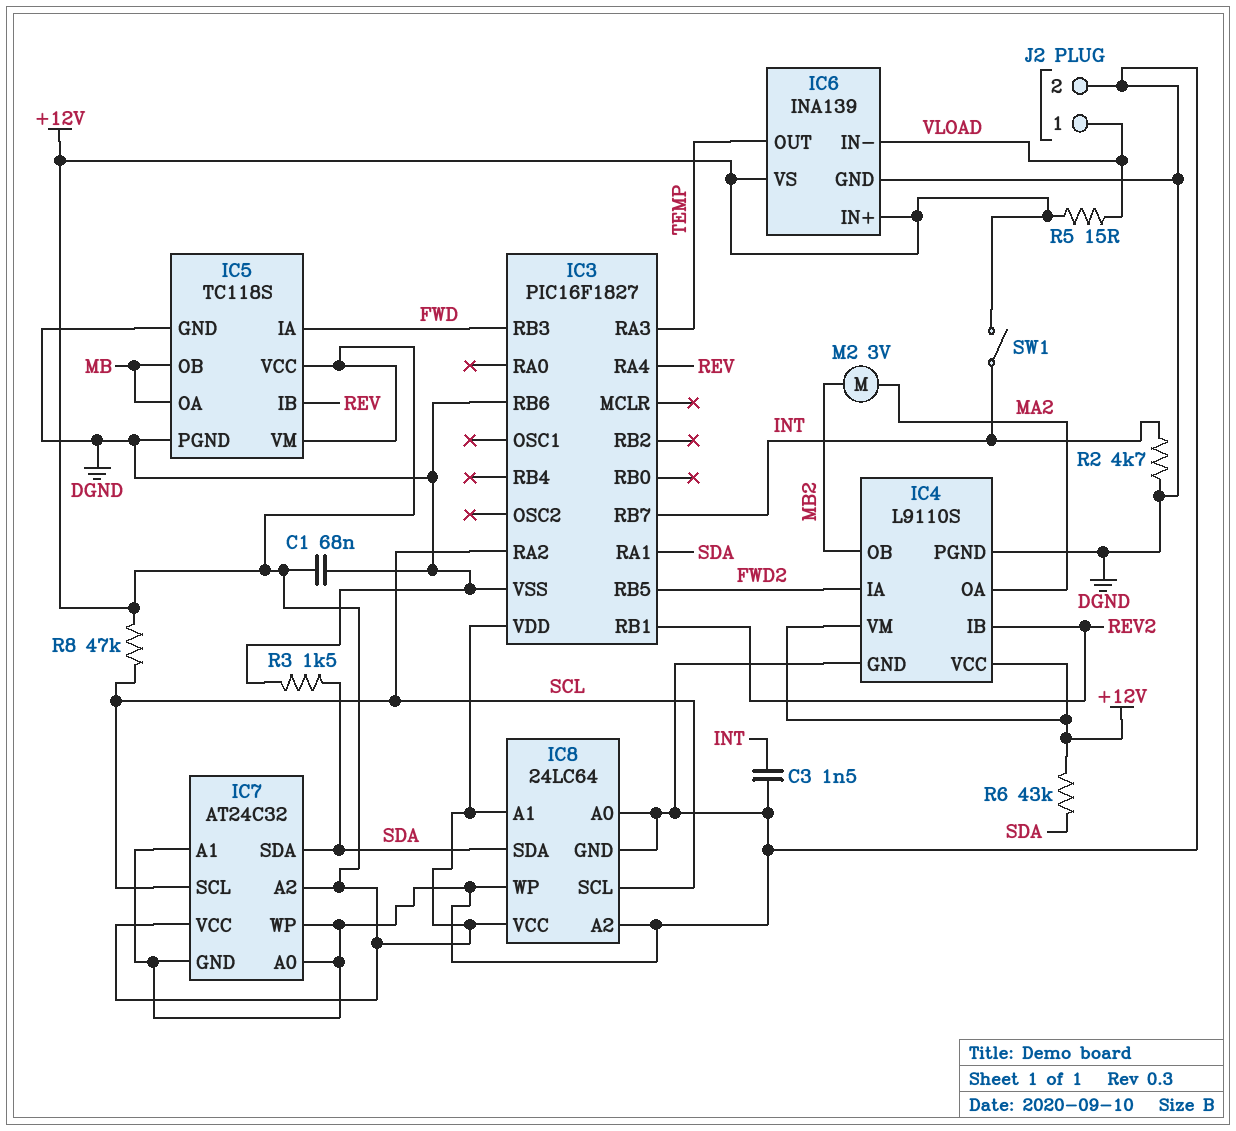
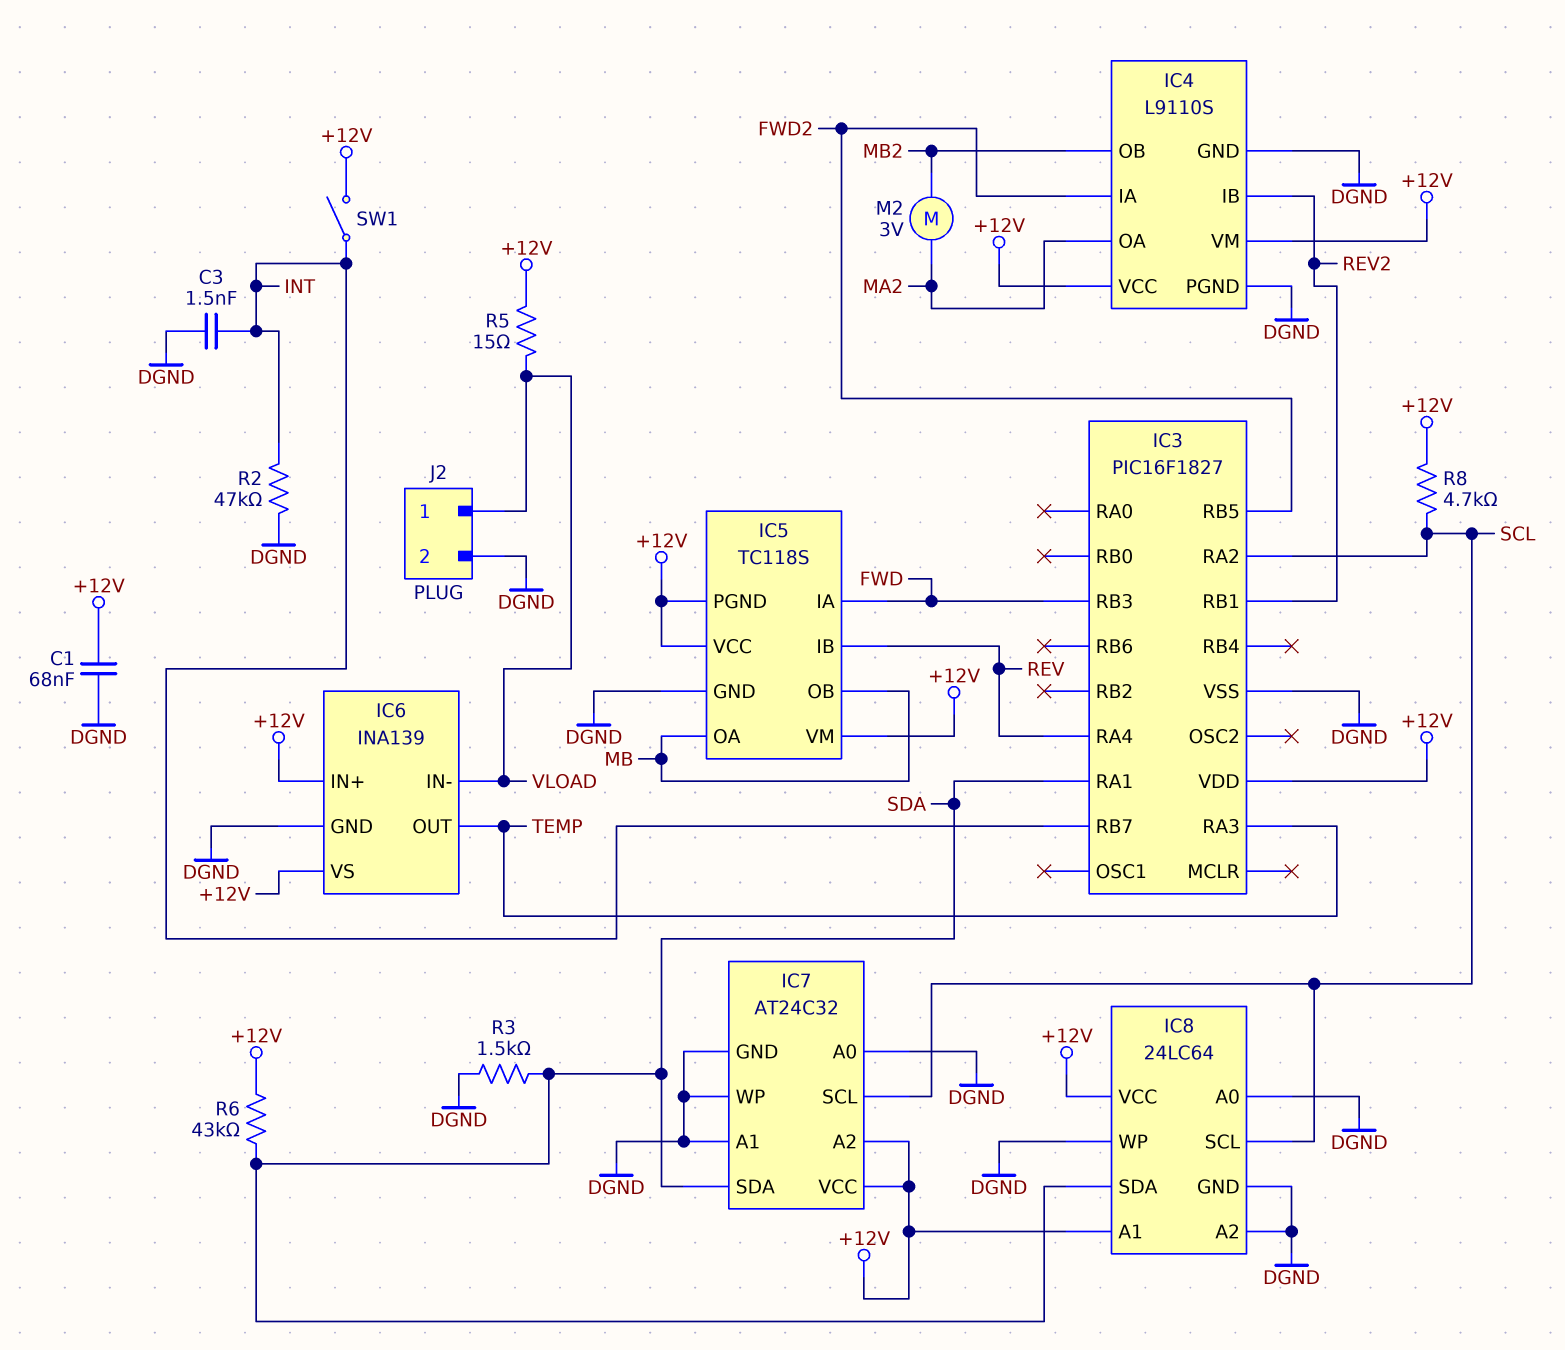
IC3 pin RB6: DGND -> none
IC5 pin PGND: DGND -> +12V
R2: 4.7k (DGND, INT) -> 47k (DGND, INT)
R8: 47k (+12V, SCL) -> 4.7k (+12V, SCL)

